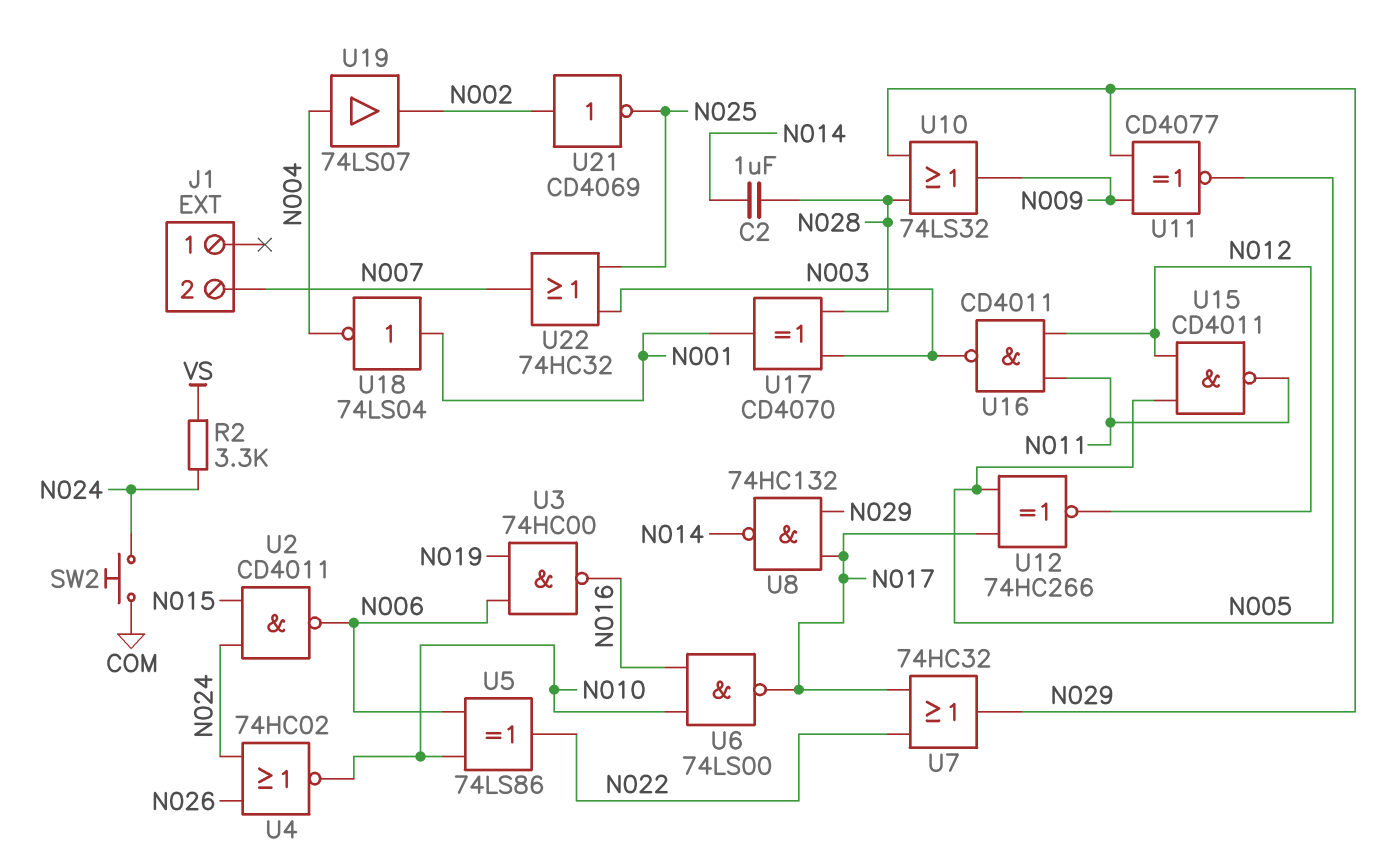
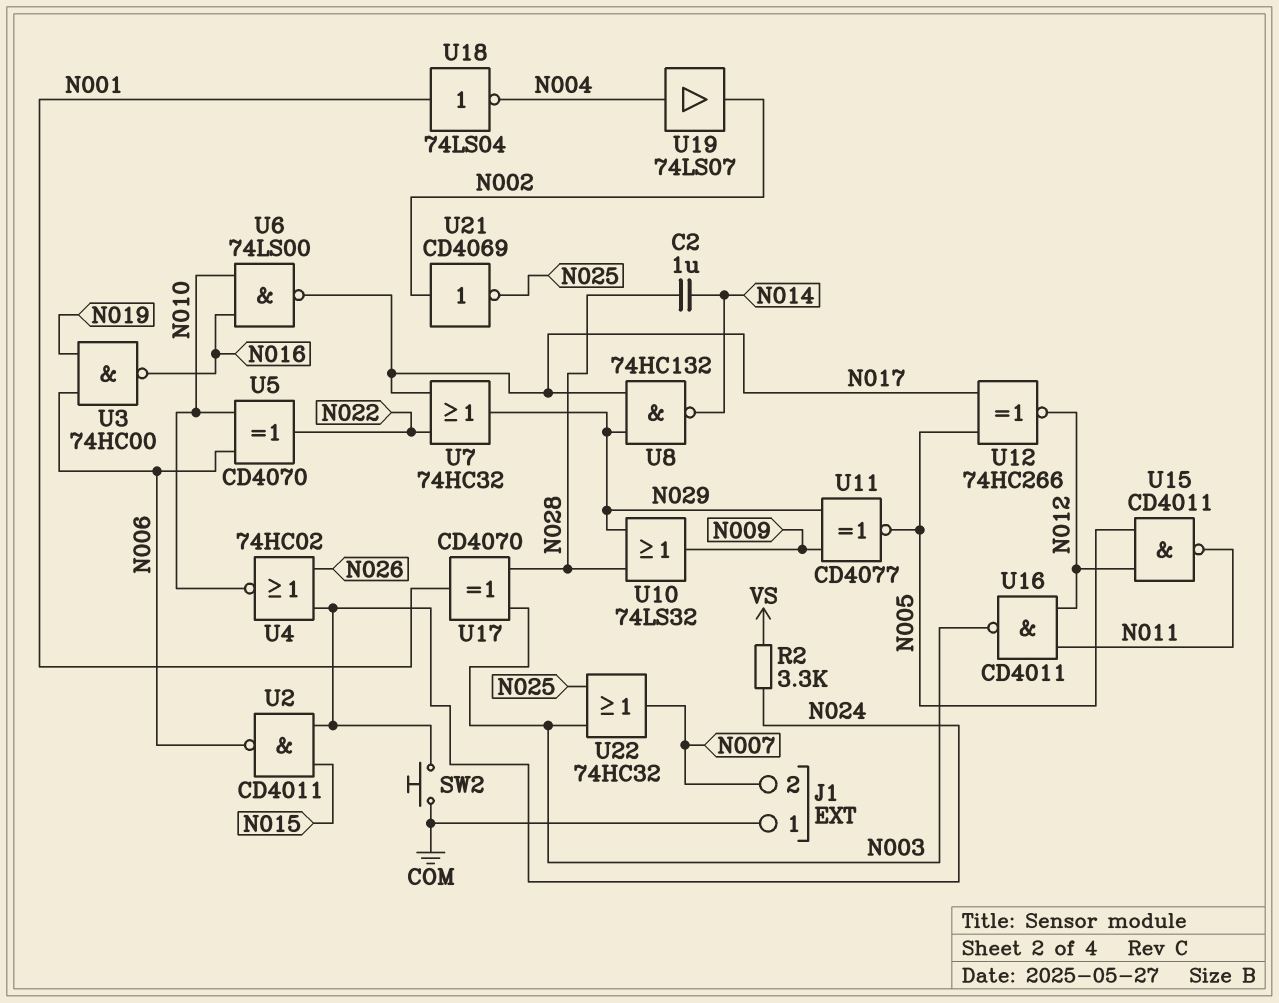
J1 pin 1: none -> COM
U5: XOR 74LS86 (in N006, in N010, out N022) -> XOR CD4070 (in N006, in N010, out N022)

